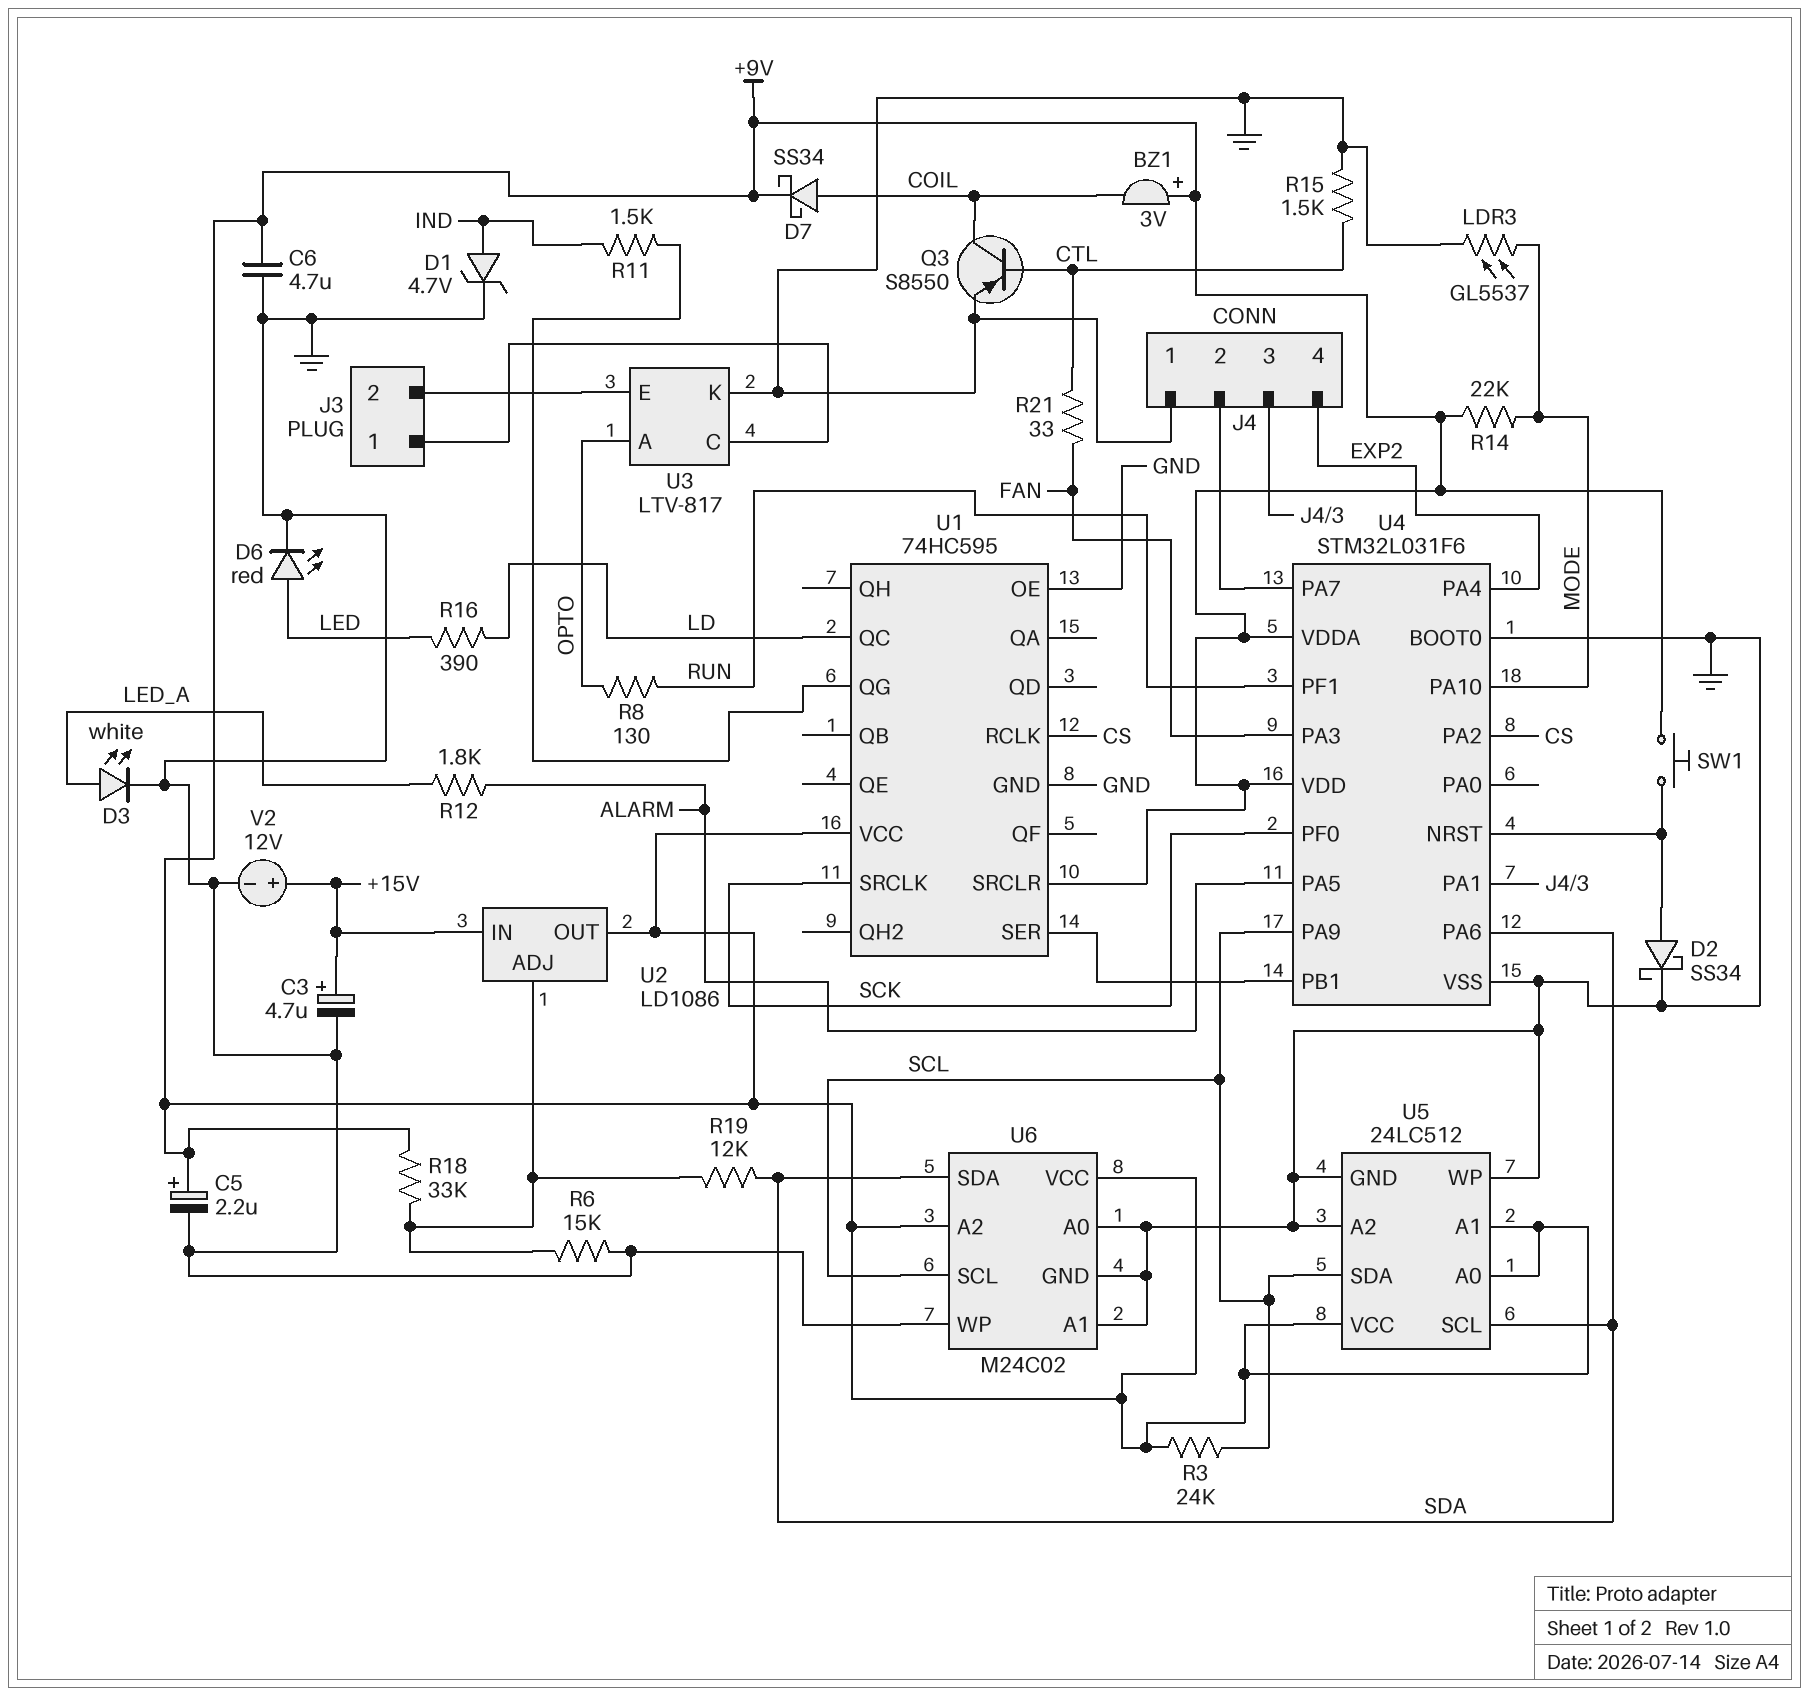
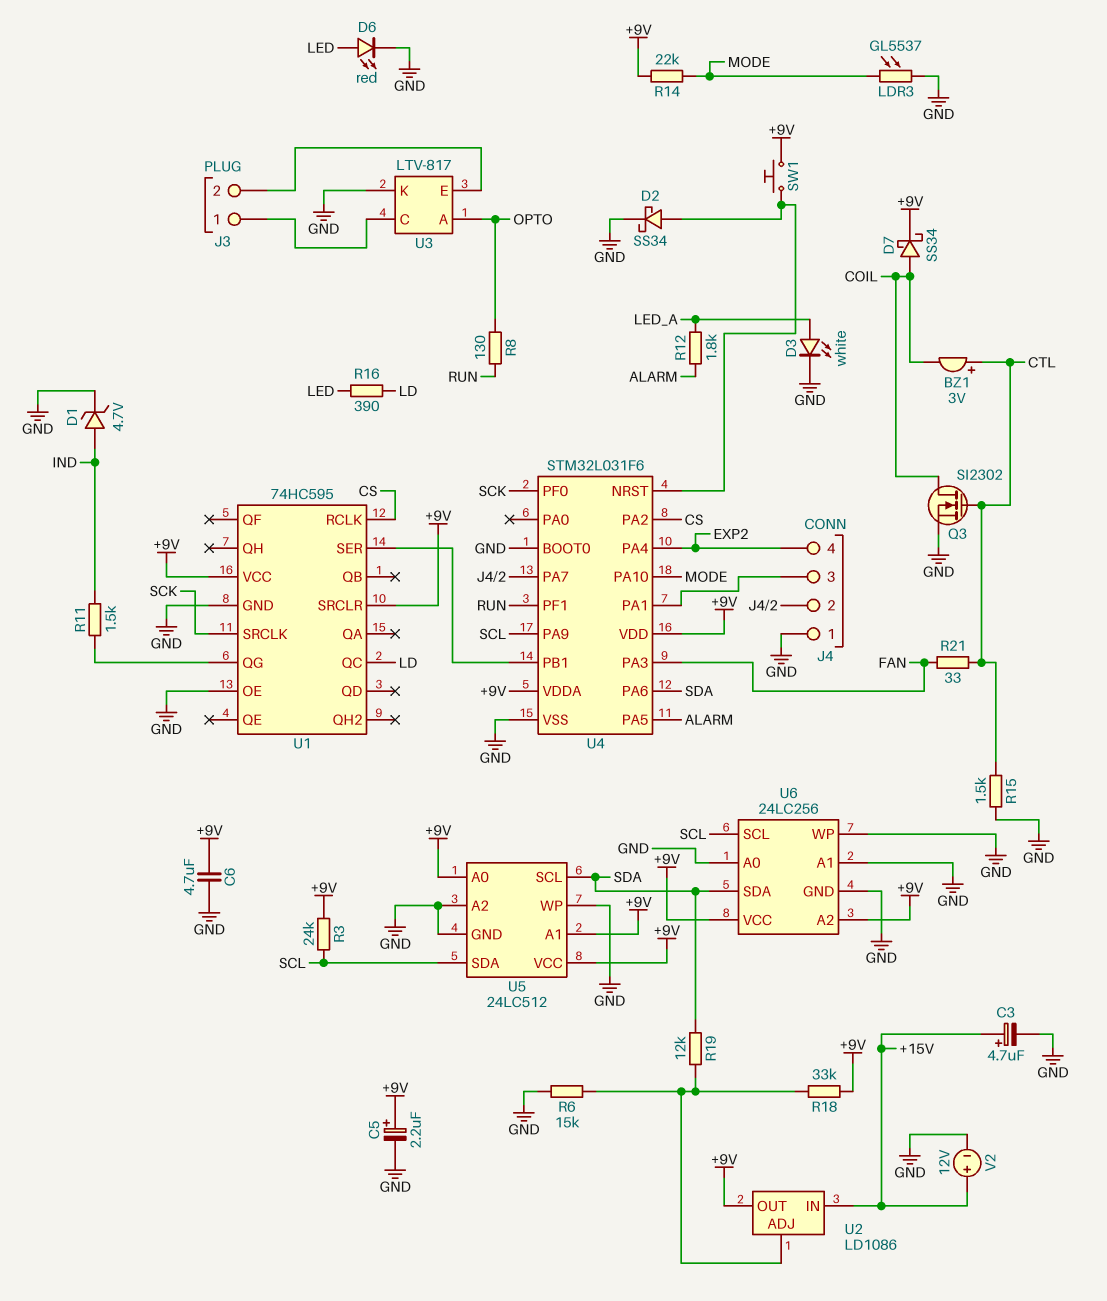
BZ1: buzzer 3V (plus +9V, minus COIL) -> buzzer 3V (plus CTL, minus COIL)
Q3: PNP S8550 (B CTL, C COIL, E GND) -> NMOS SI2302 (G CTL, D COIL, S GND)
U6: M24C02 -> 24LC256

